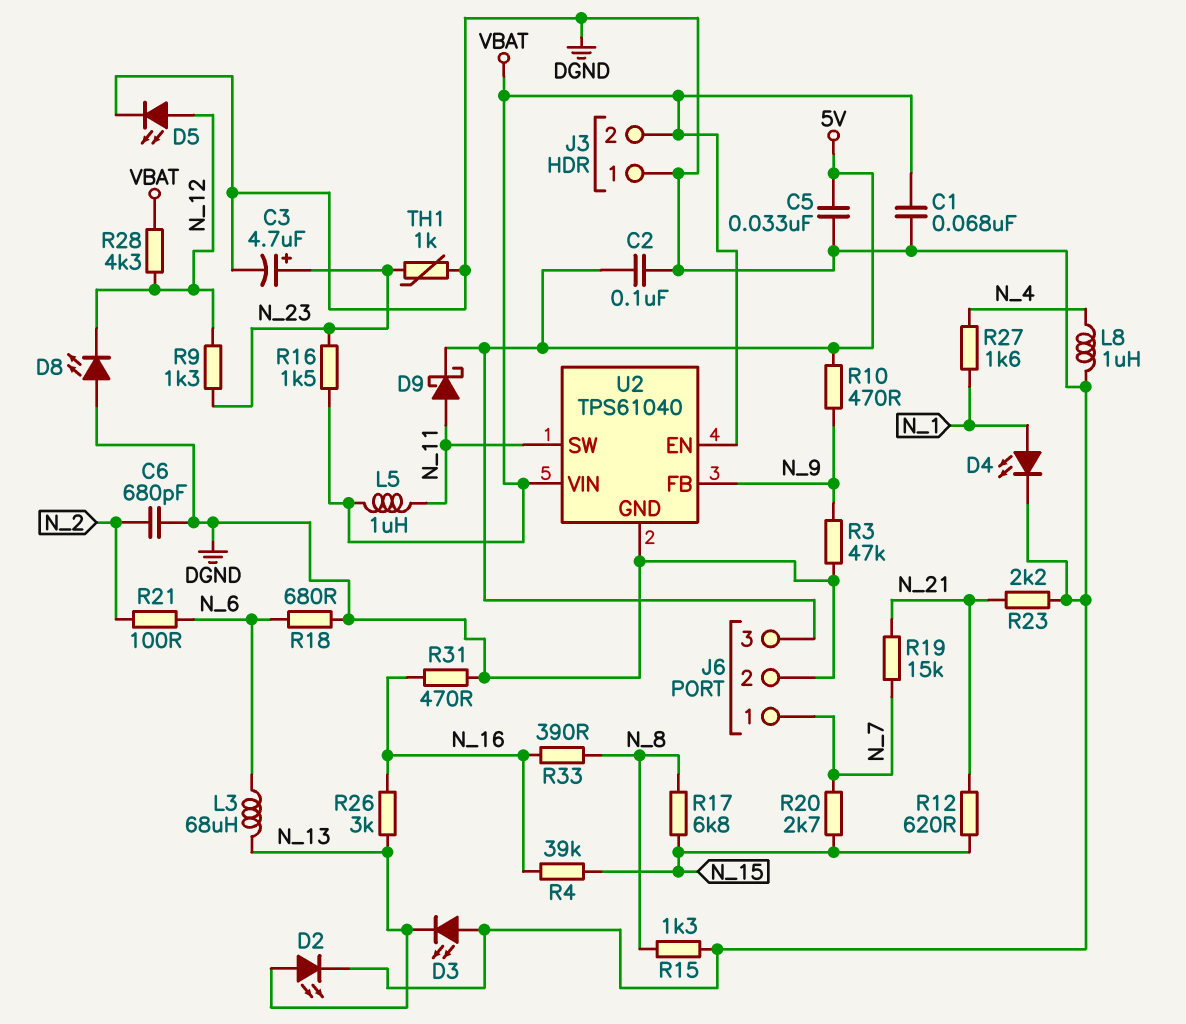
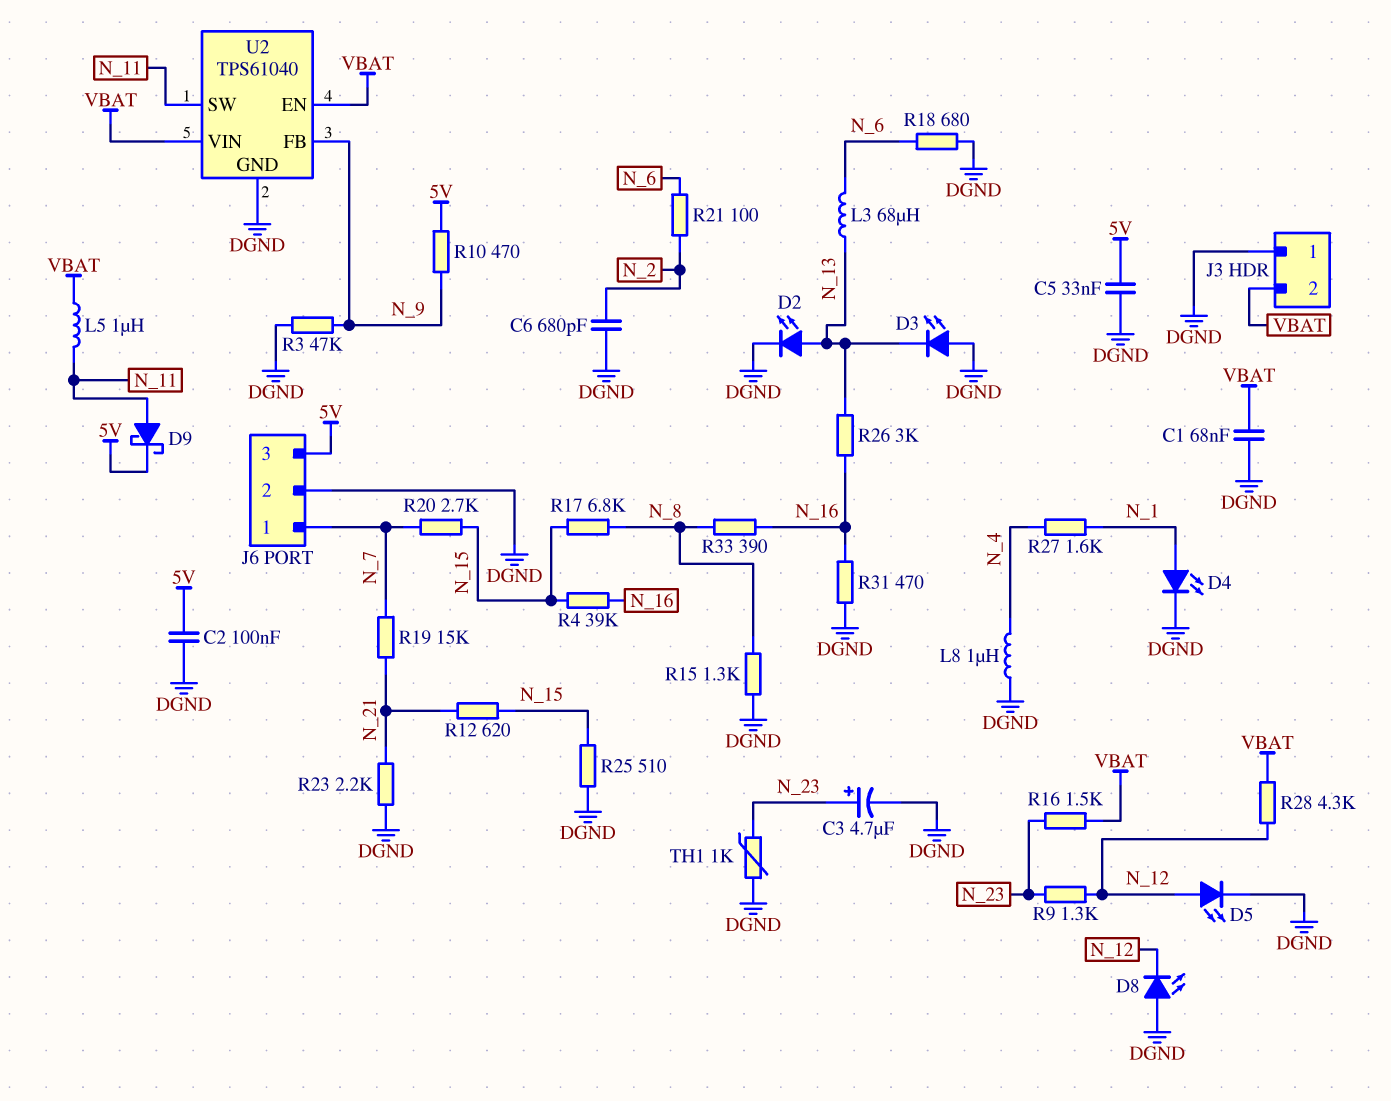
R25: none -> 510 (DGND, N_15)

